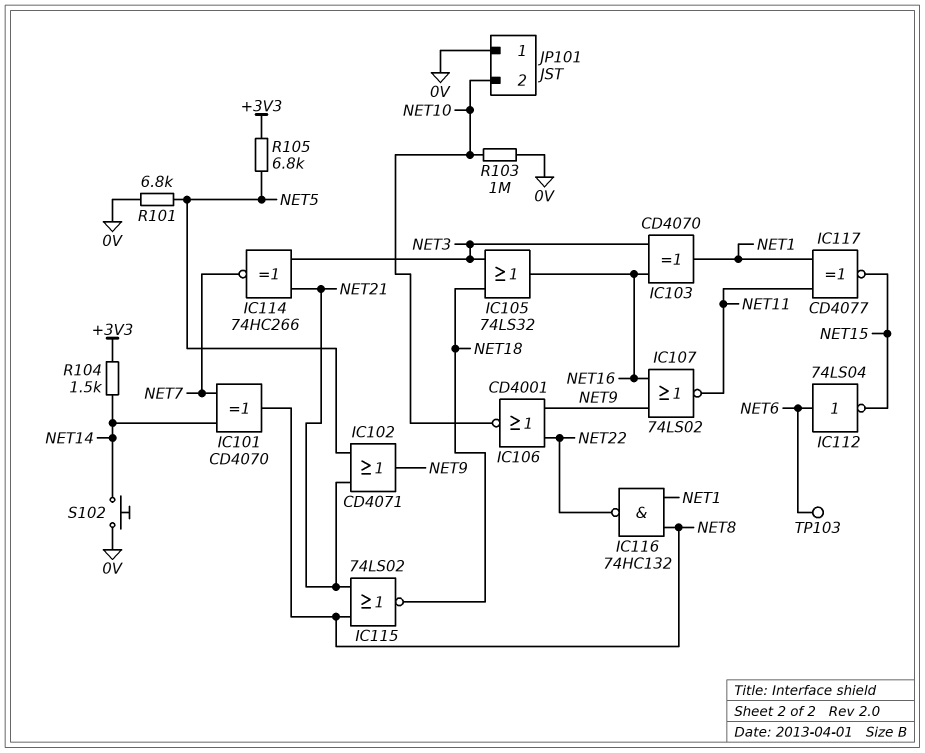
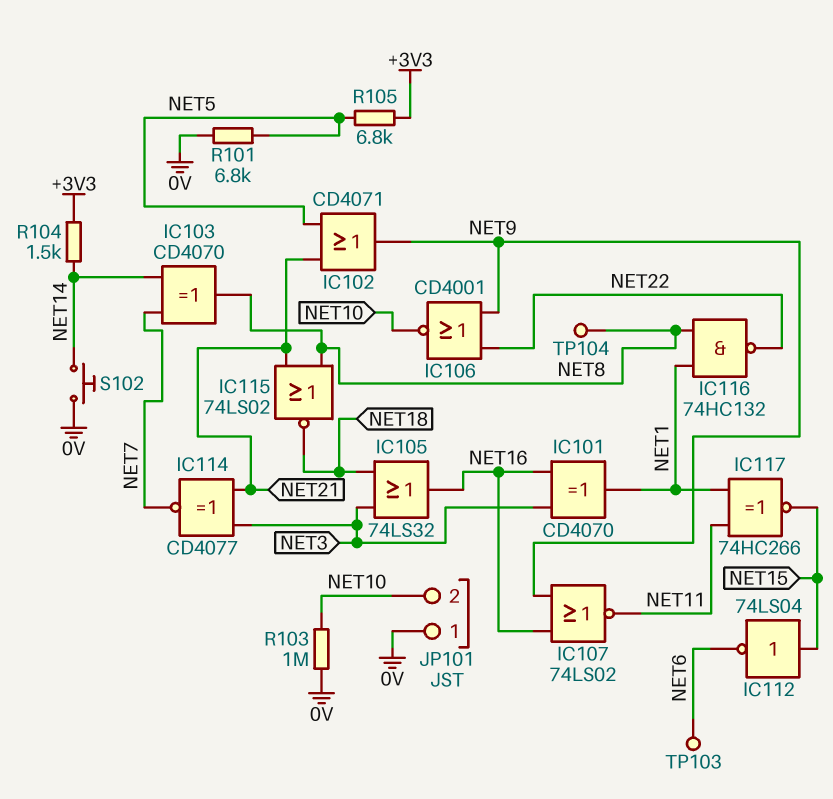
IC101: XOR CD4070 (in NET7, in NET14, out NET8) -> XOR CD4070 (in NET3, in NET16, out NET1)
IC103: XOR CD4070 (in NET3, in NET16, out NET1) -> XOR CD4070 (in NET7, in NET14, out NET8)
IC112: NOT 74LS04 (in NET6, out NET15) -> NOT 74LS04 (in NET15, out NET6)
IC114: XNOR 74HC266 (in NET3, in NET21, out NET7) -> XNOR CD4077 (in NET3, in NET21, out NET7)
IC117: XNOR CD4077 (in NET1, in NET11, out NET15) -> XNOR 74HC266 (in NET1, in NET11, out NET15)
TP104: none -> test point (NET8)

